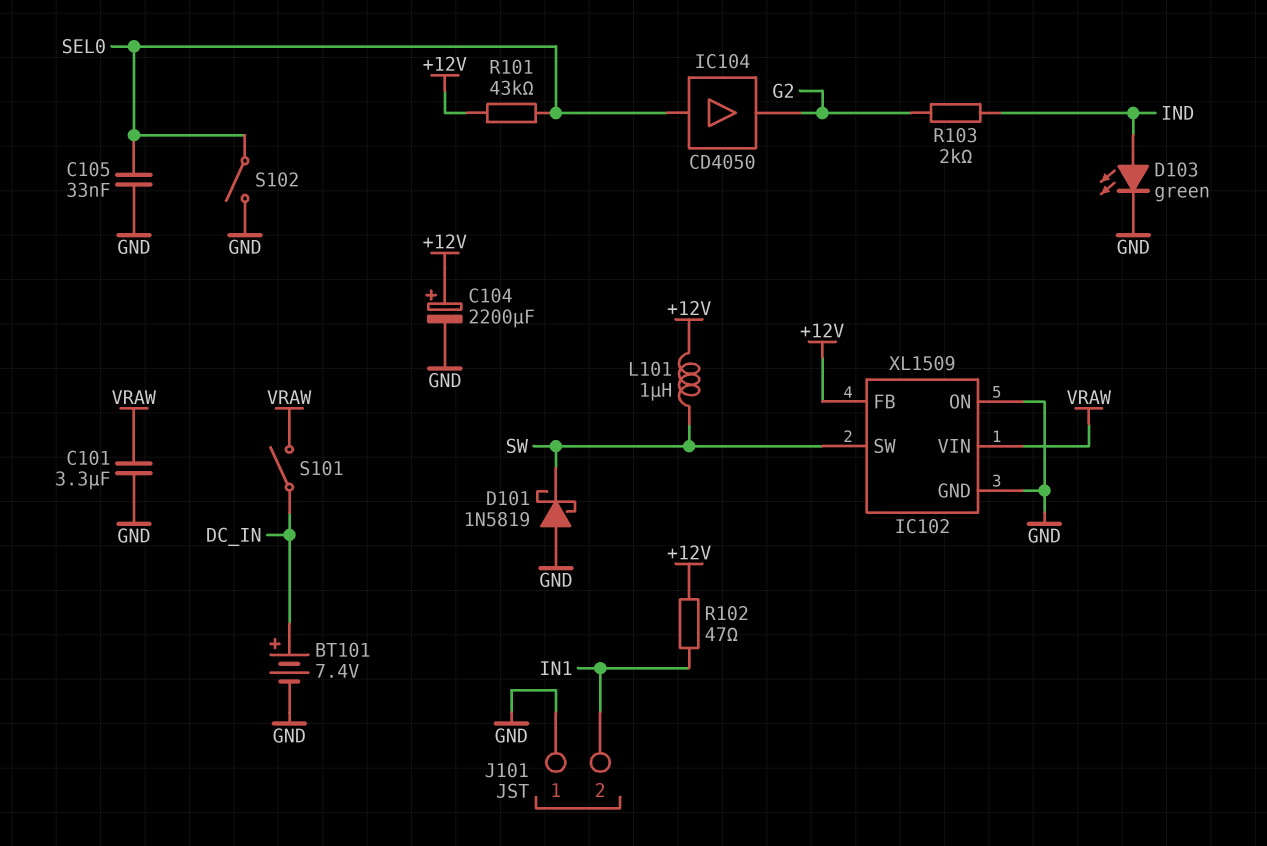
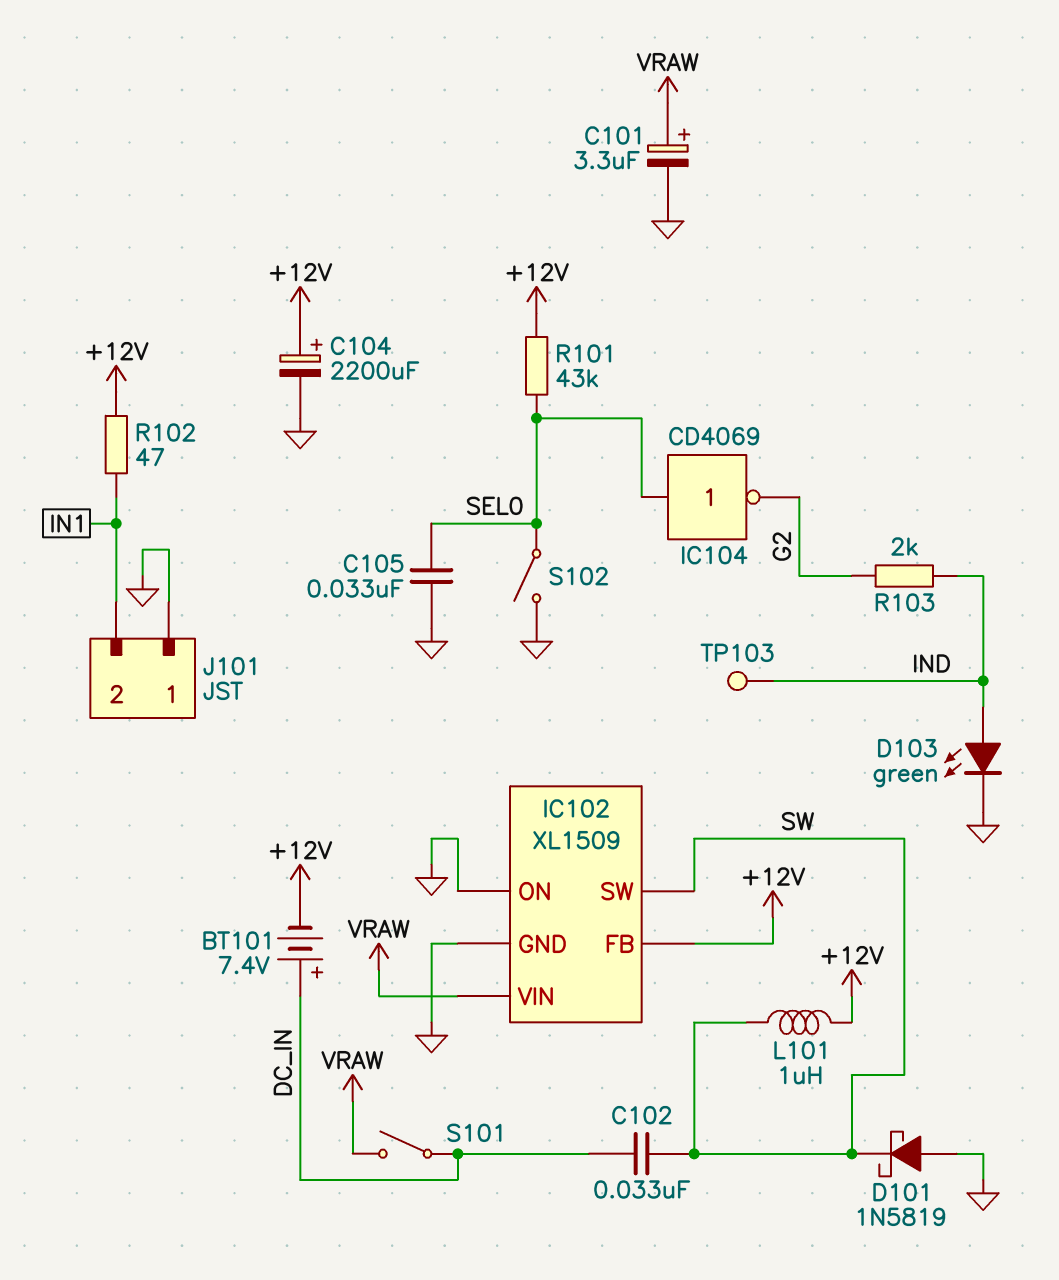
BT101: 7.4V (plus DC_IN, minus GND) -> 7.4V (plus DC_IN, minus +12V)
C101: 3.3uF (GND, VRAW) -> 3.3uF (plus VRAW, minus GND)
C102: none -> 33nF (DC_IN, SW)
IC104: buffer CD4050 (in SEL0, out G2) -> NOT CD4069 (in SEL0, out G2)
TP103: none -> test point (IND)

